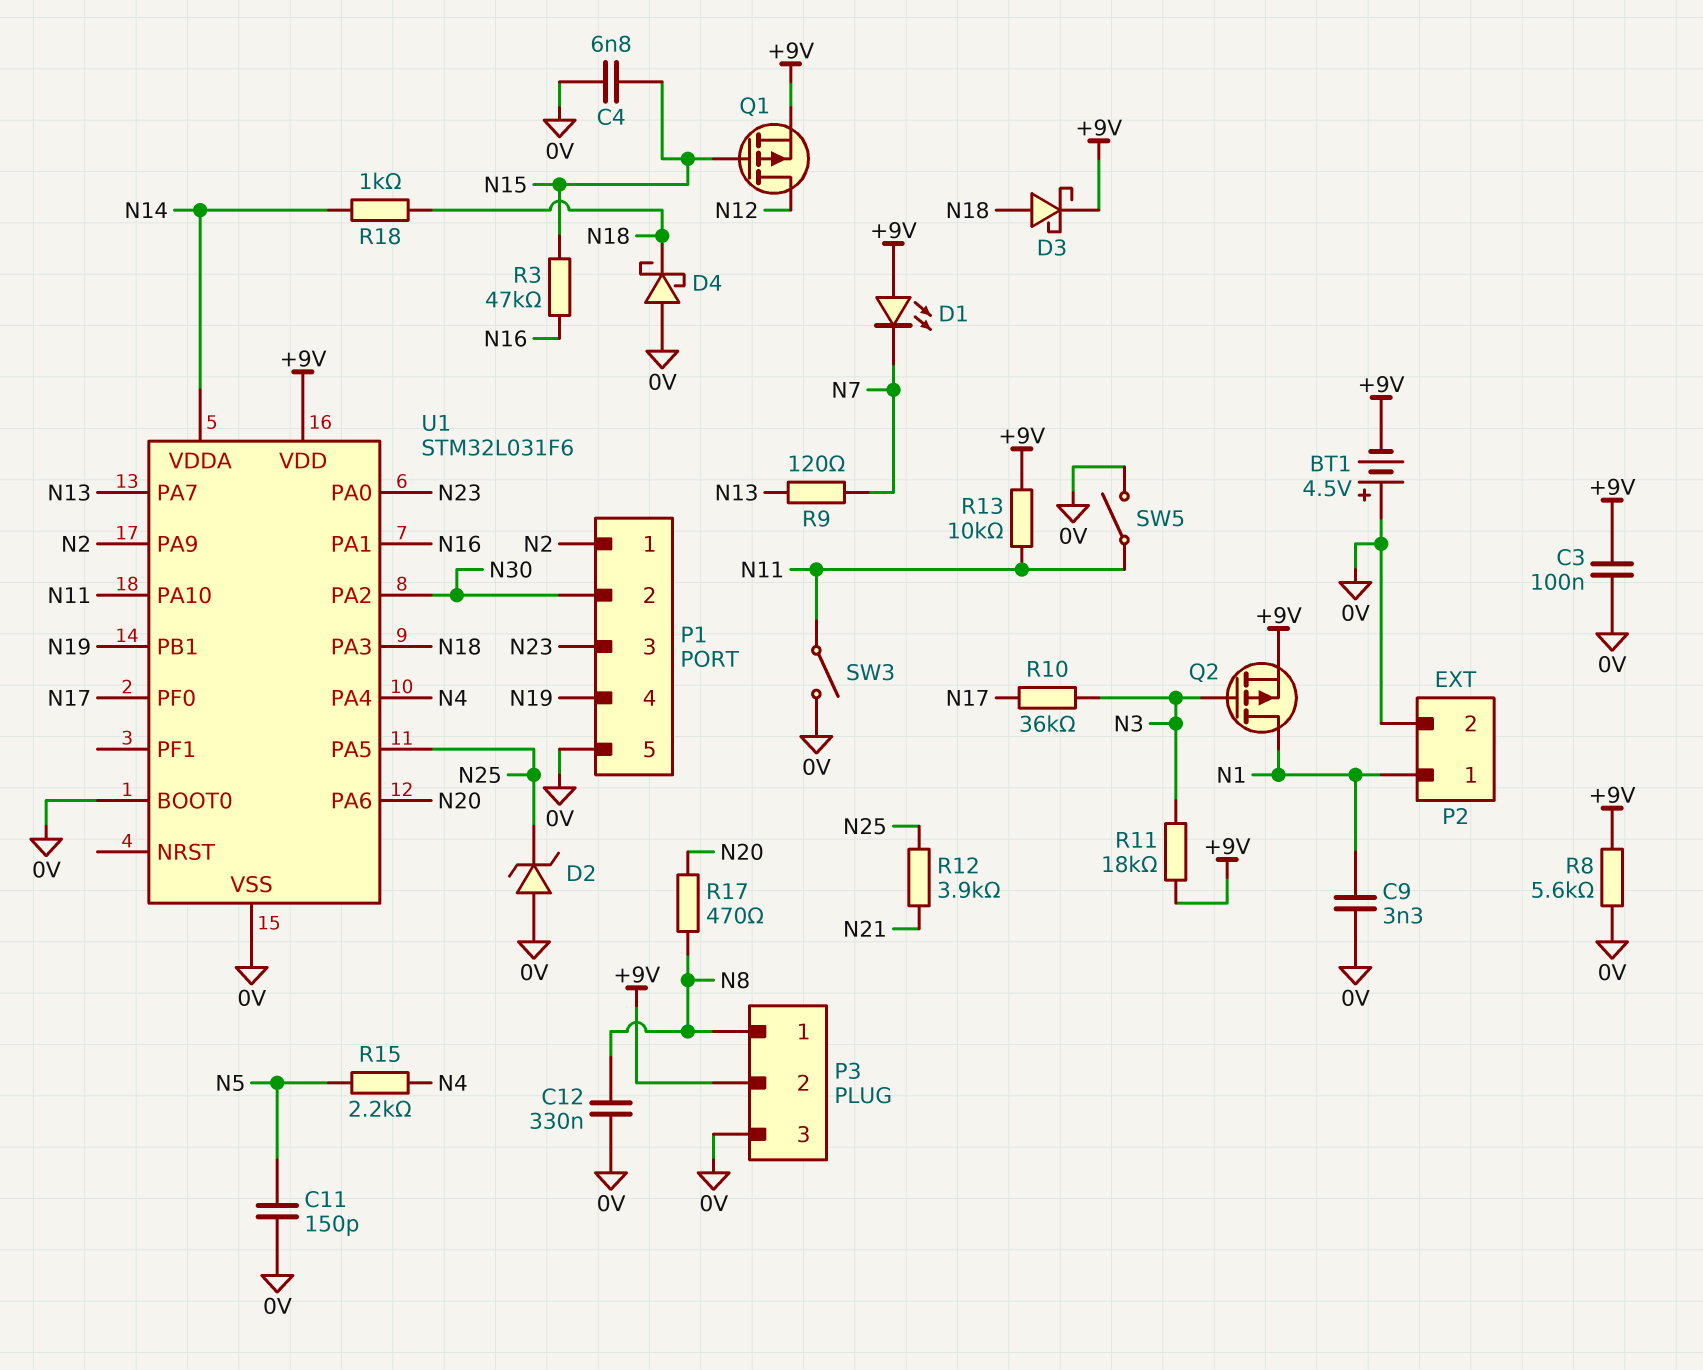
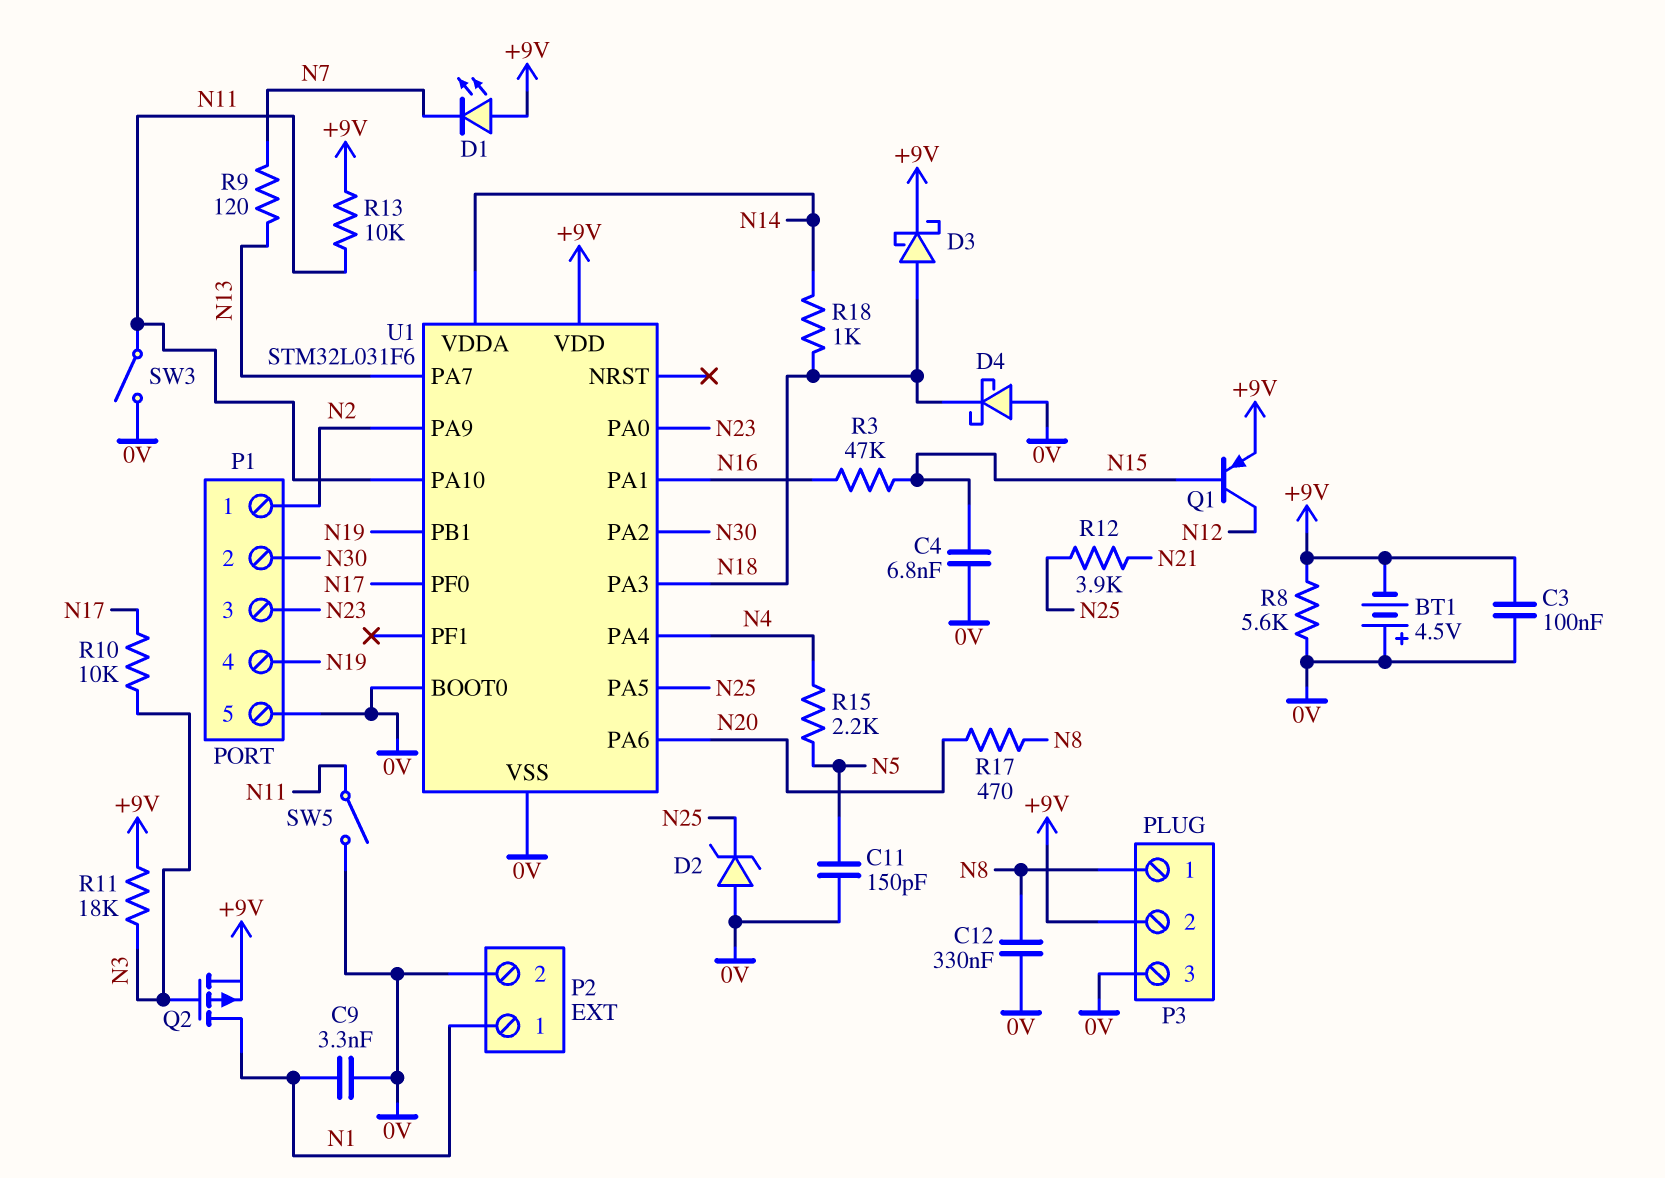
Q1: PMOS (G N15, D N12, S +9V) -> PNP (B N15, C N12, E +9V)
R10: 36k (N3, N17) -> 10k (N3, N17)

